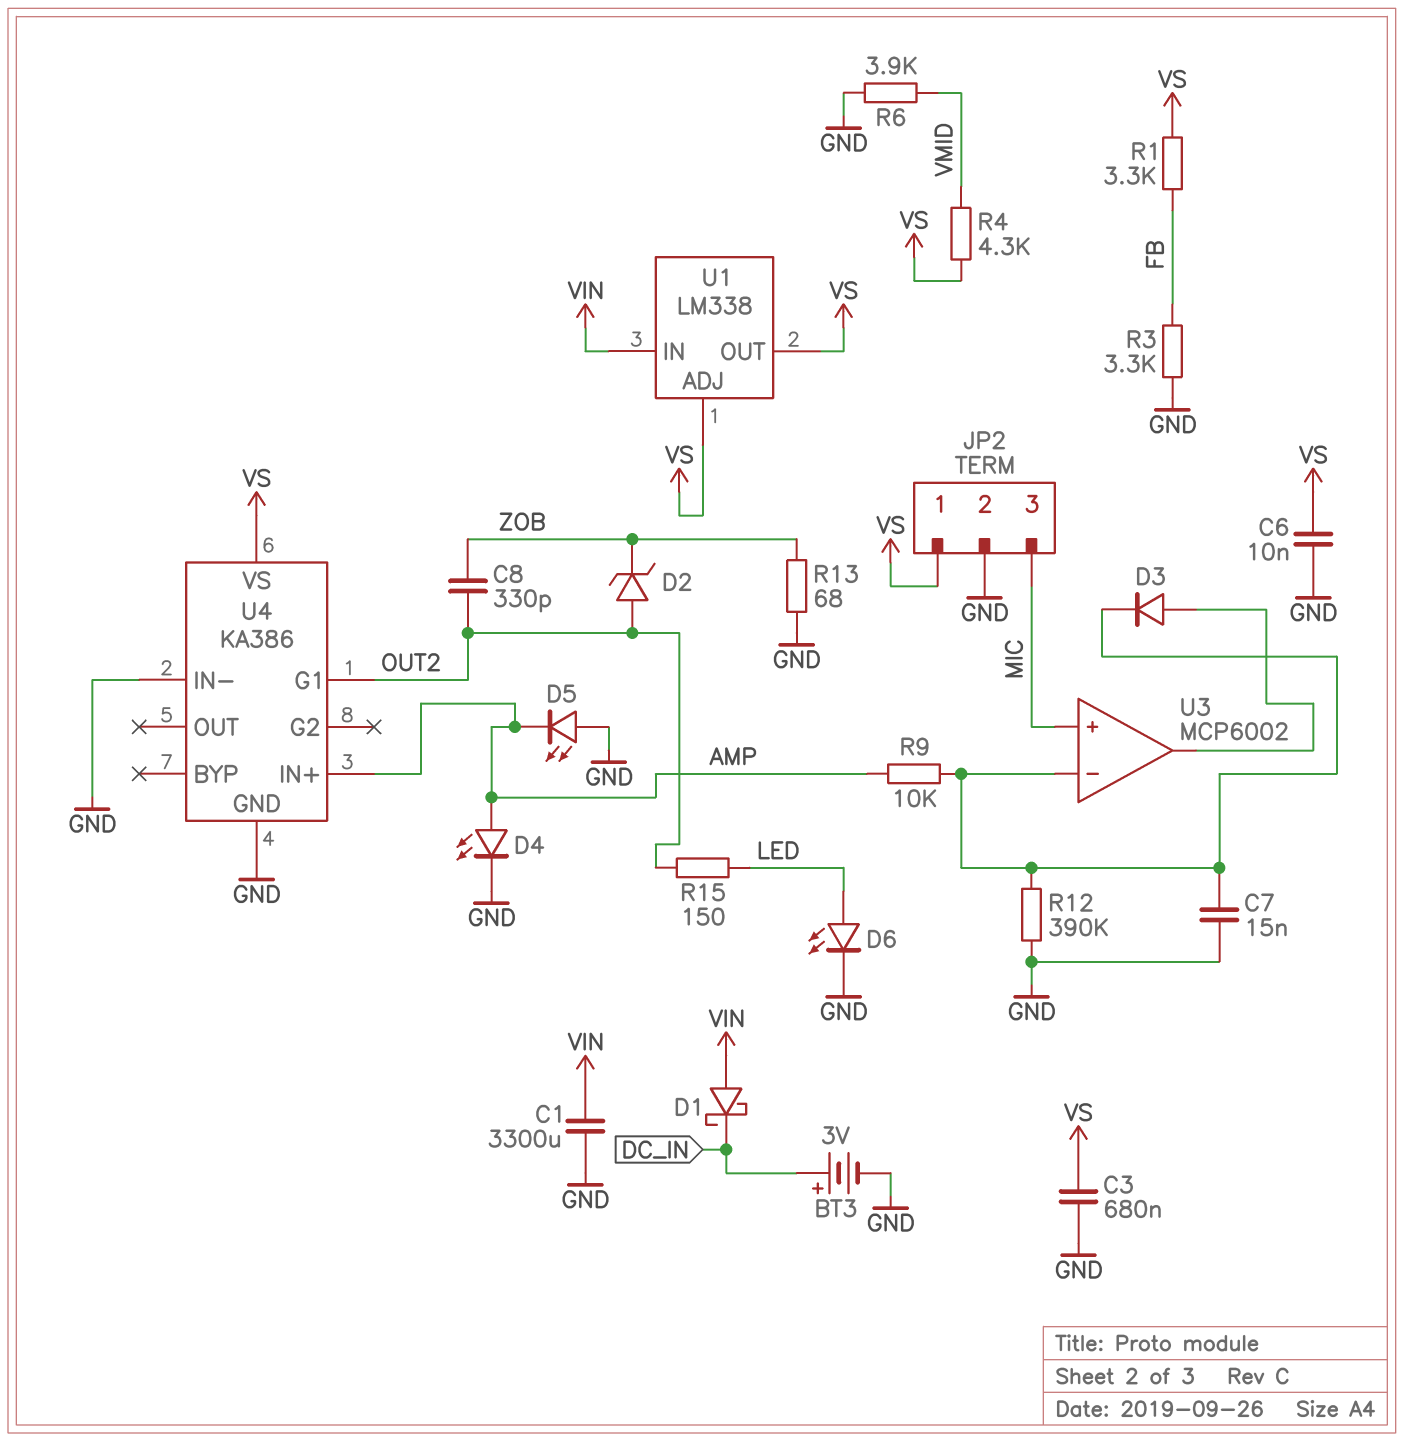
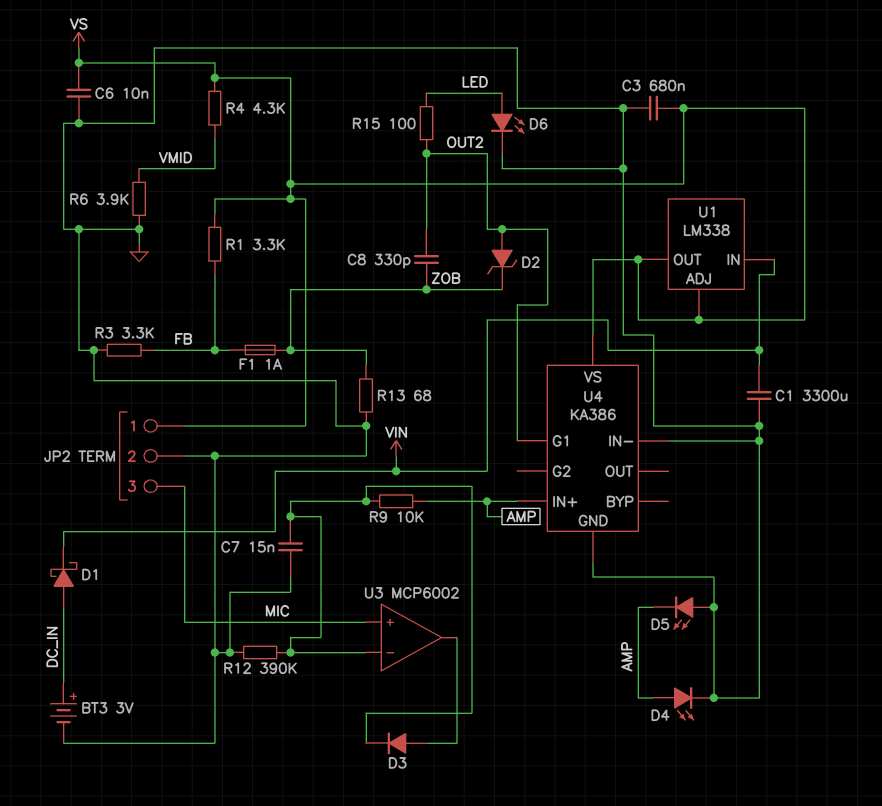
D1: schottky (A VIN, K DC_IN) -> schottky (A DC_IN, K VIN)
F1: none -> 1A (FB, ZOB)
R15: 150 (LED, OUT2) -> 100 (LED, OUT2)

